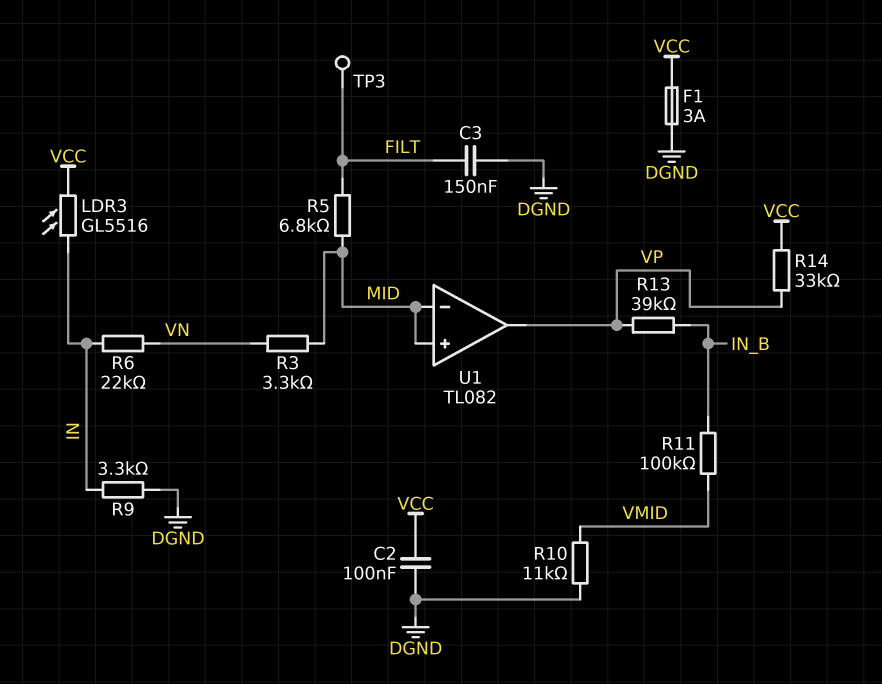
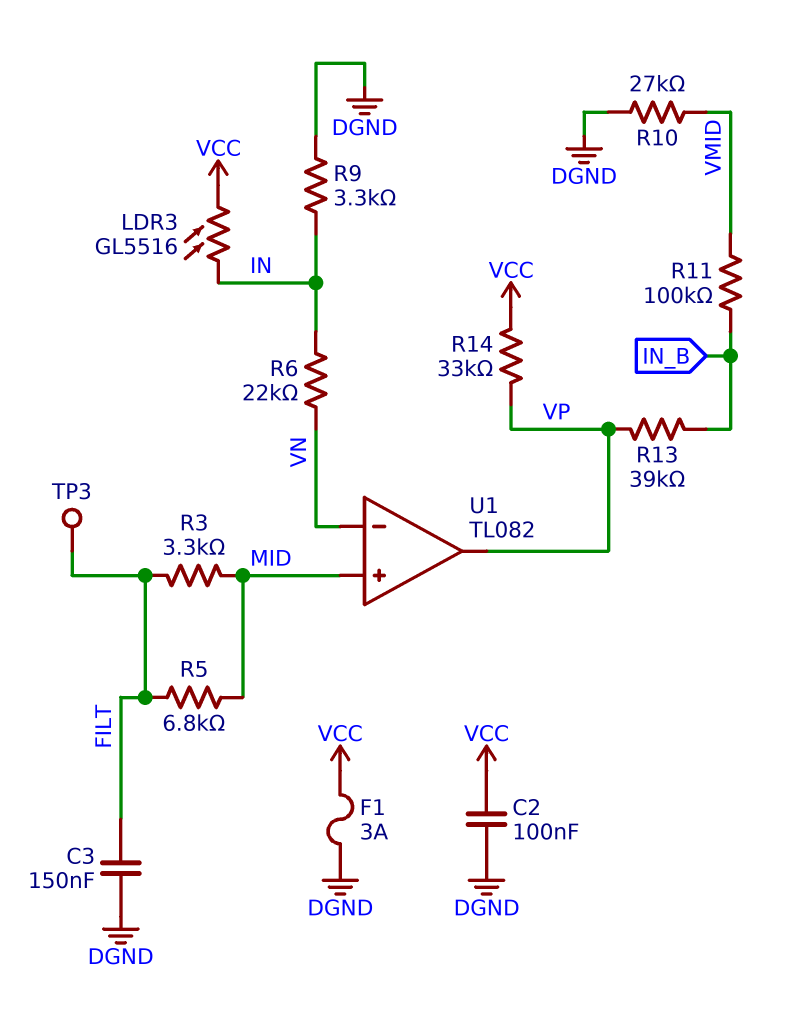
R3: 3.3k (MID, VN) -> 3.3k (FILT, MID)
R10: 11k (DGND, VMID) -> 27k (DGND, VMID)
U1 pin in-: MID -> VN

